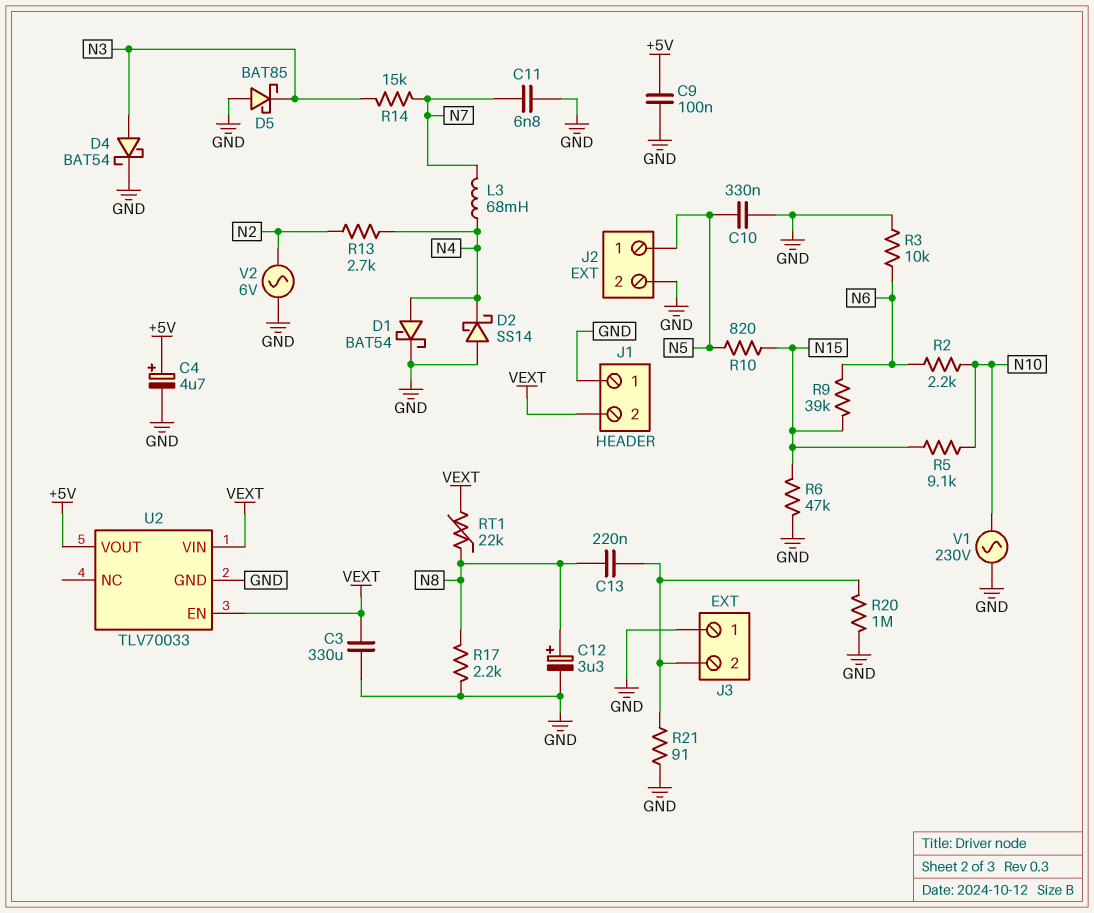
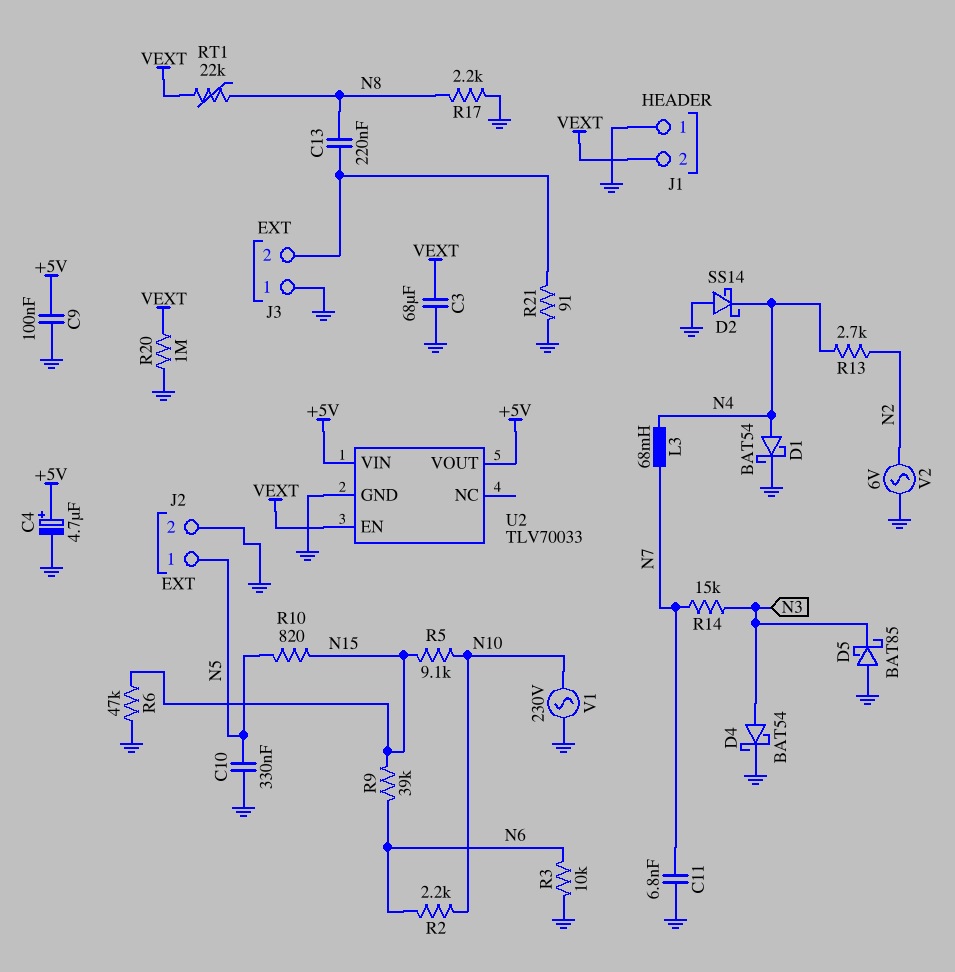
C3: 330uF (GND, VEXT) -> 68uF (GND, VEXT)
C12: 3.3uF (plus N8, minus GND) -> none
R20: 1M (GND, J3/2) -> 1M (GND, VEXT)
U2 pin VIN: VEXT -> +5V

